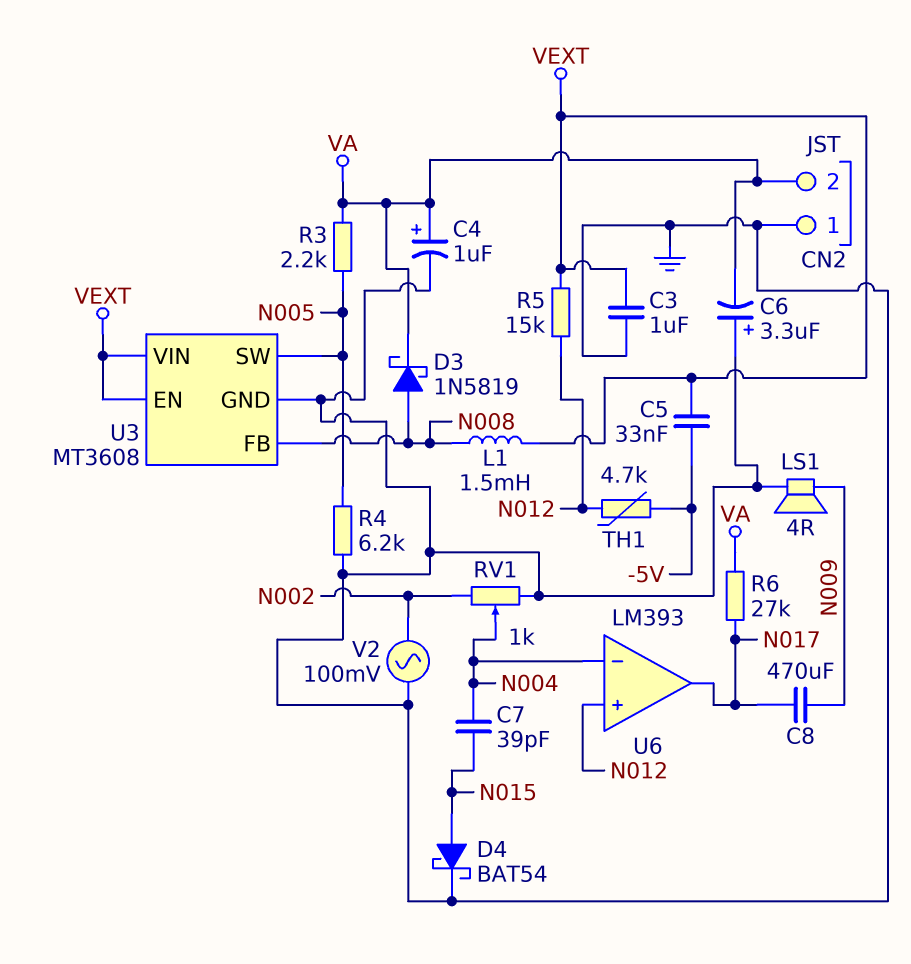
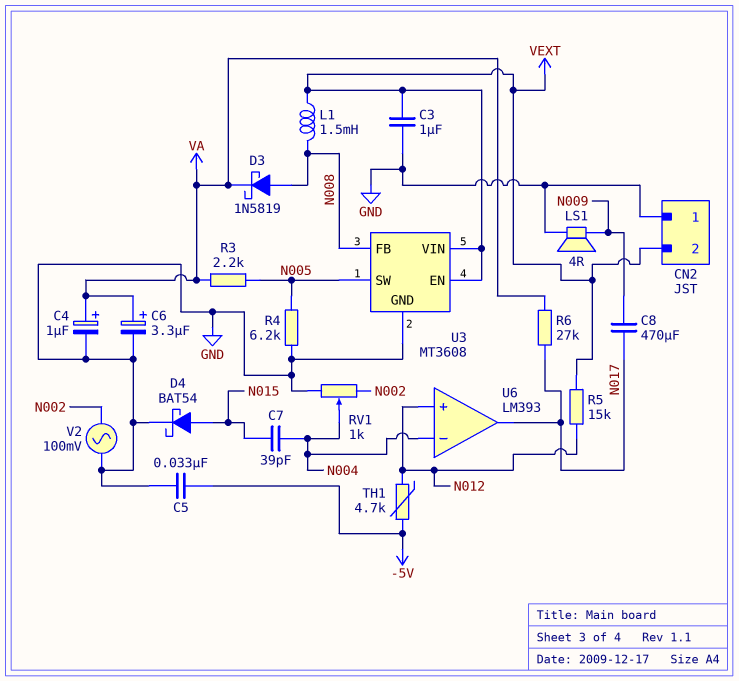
C5: 33nF (-5V, VEXT) -> 33nF (-5V, GND)
C6: 3.3uF (plus GND, minus VA) -> 3.3uF (plus VA, minus GND)
CN2 pin 2: VA -> VEXT

